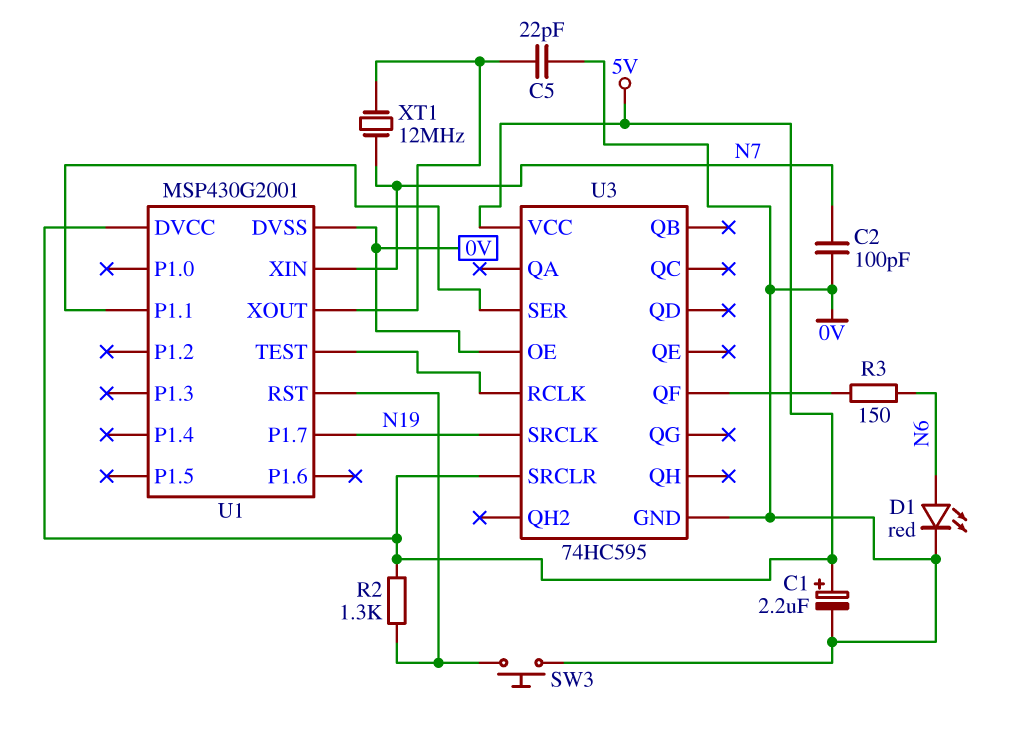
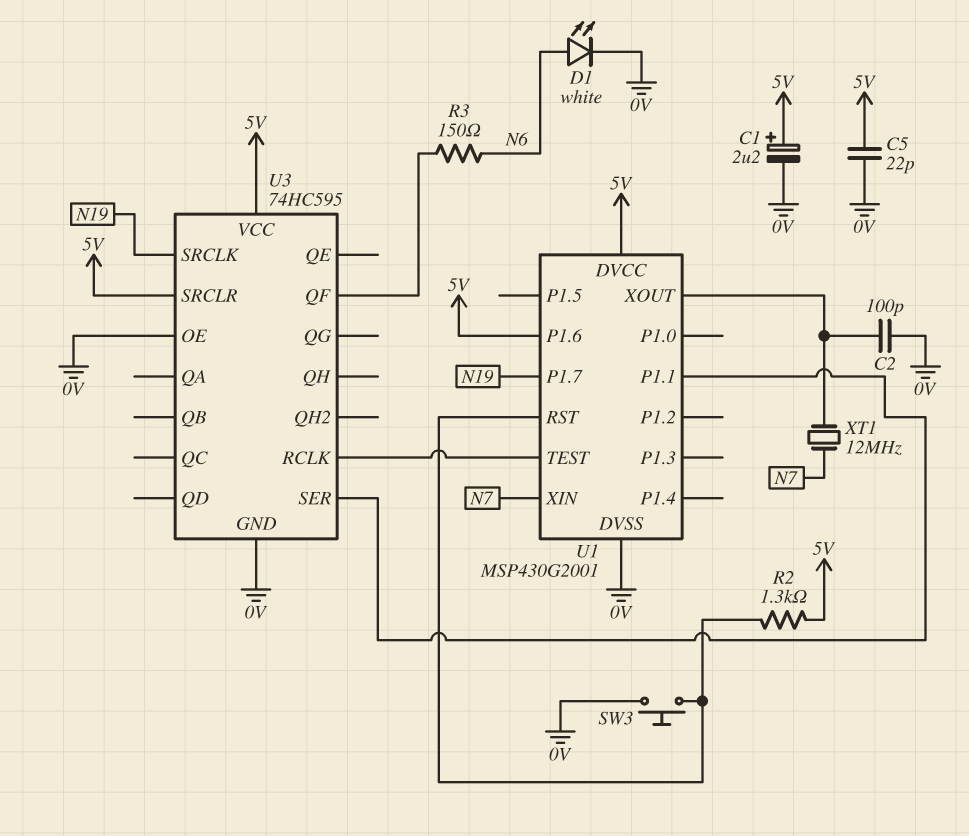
C2: 100pF (0V, N7) -> 100pF (0V, U1/XOUT)
C5: 22pF (0V, U1/XOUT) -> 22pF (0V, 5V)
D1: LED red (A N6, K 0V) -> LED white (A N6, K 0V)
U1 pin P1.6: none -> 5V

